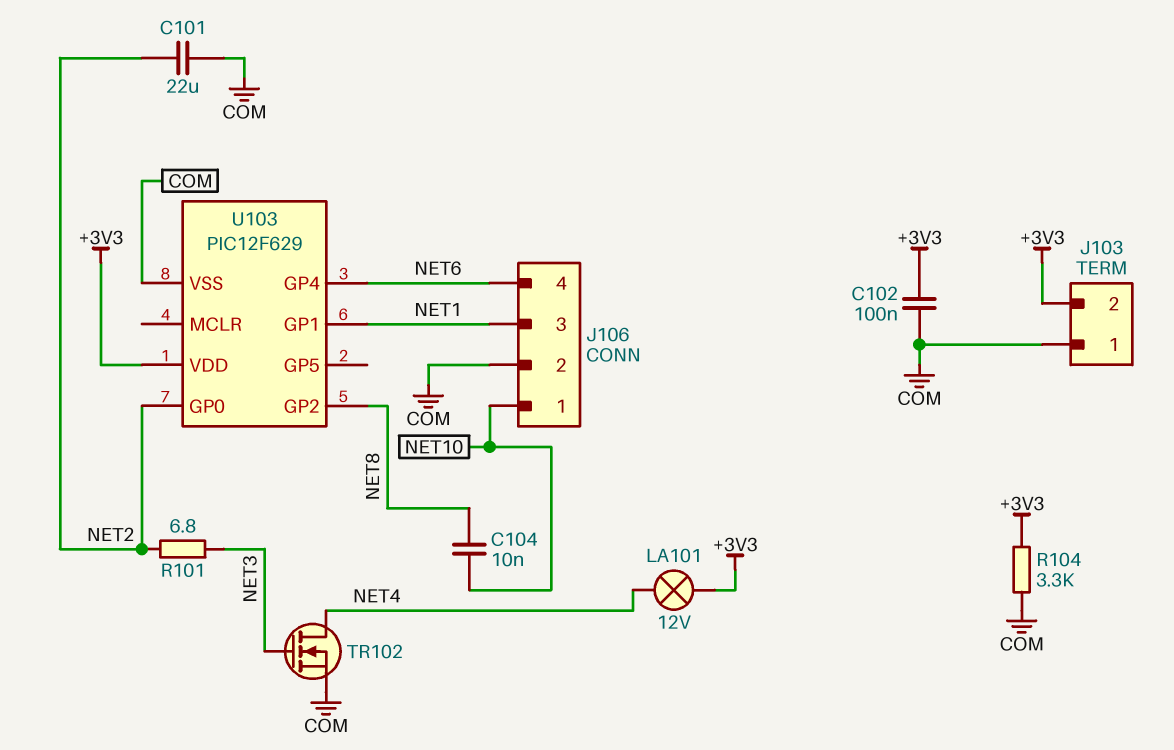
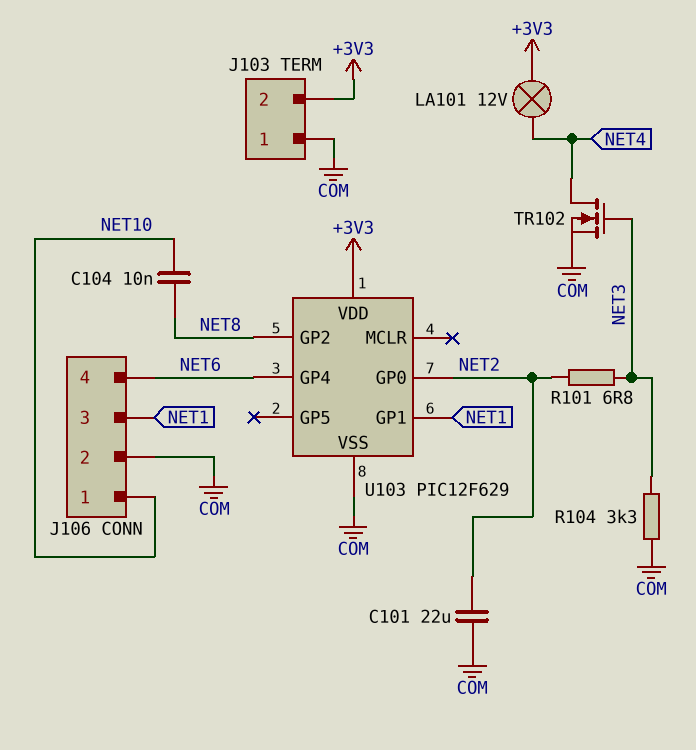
C102: 100nF (+3V3, COM) -> none
R104: 3.3k (+3V3, COM) -> 3.3k (COM, NET3)

